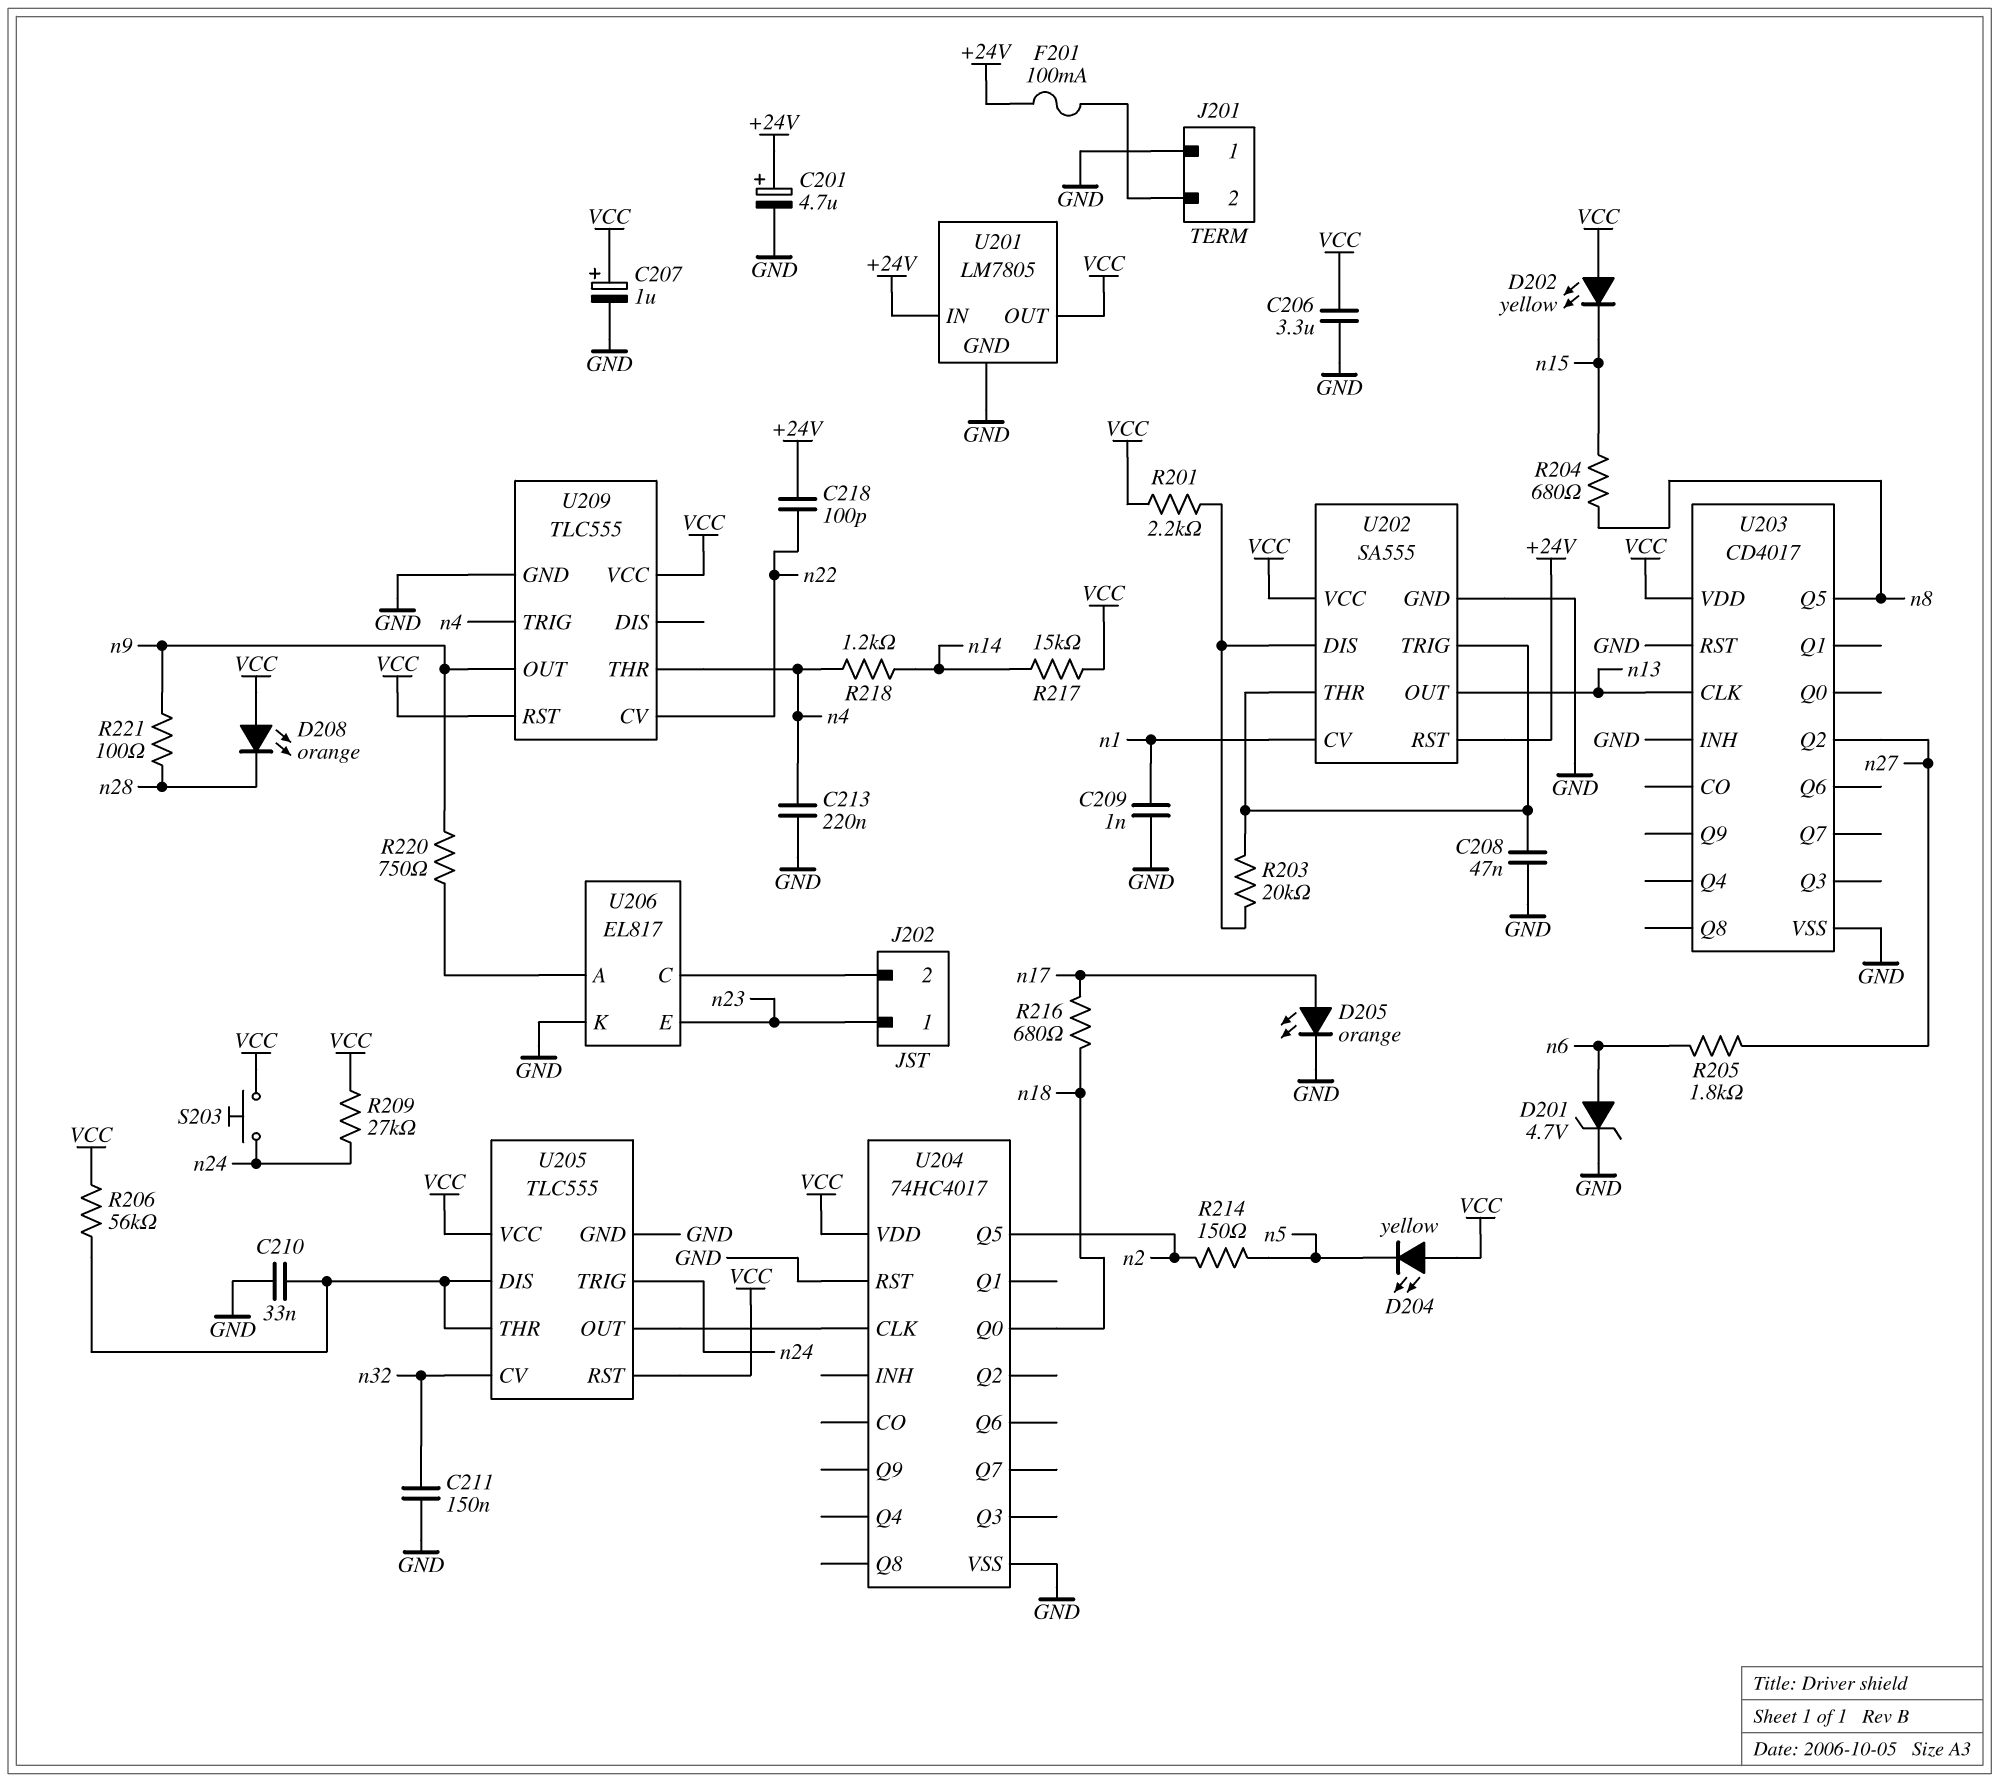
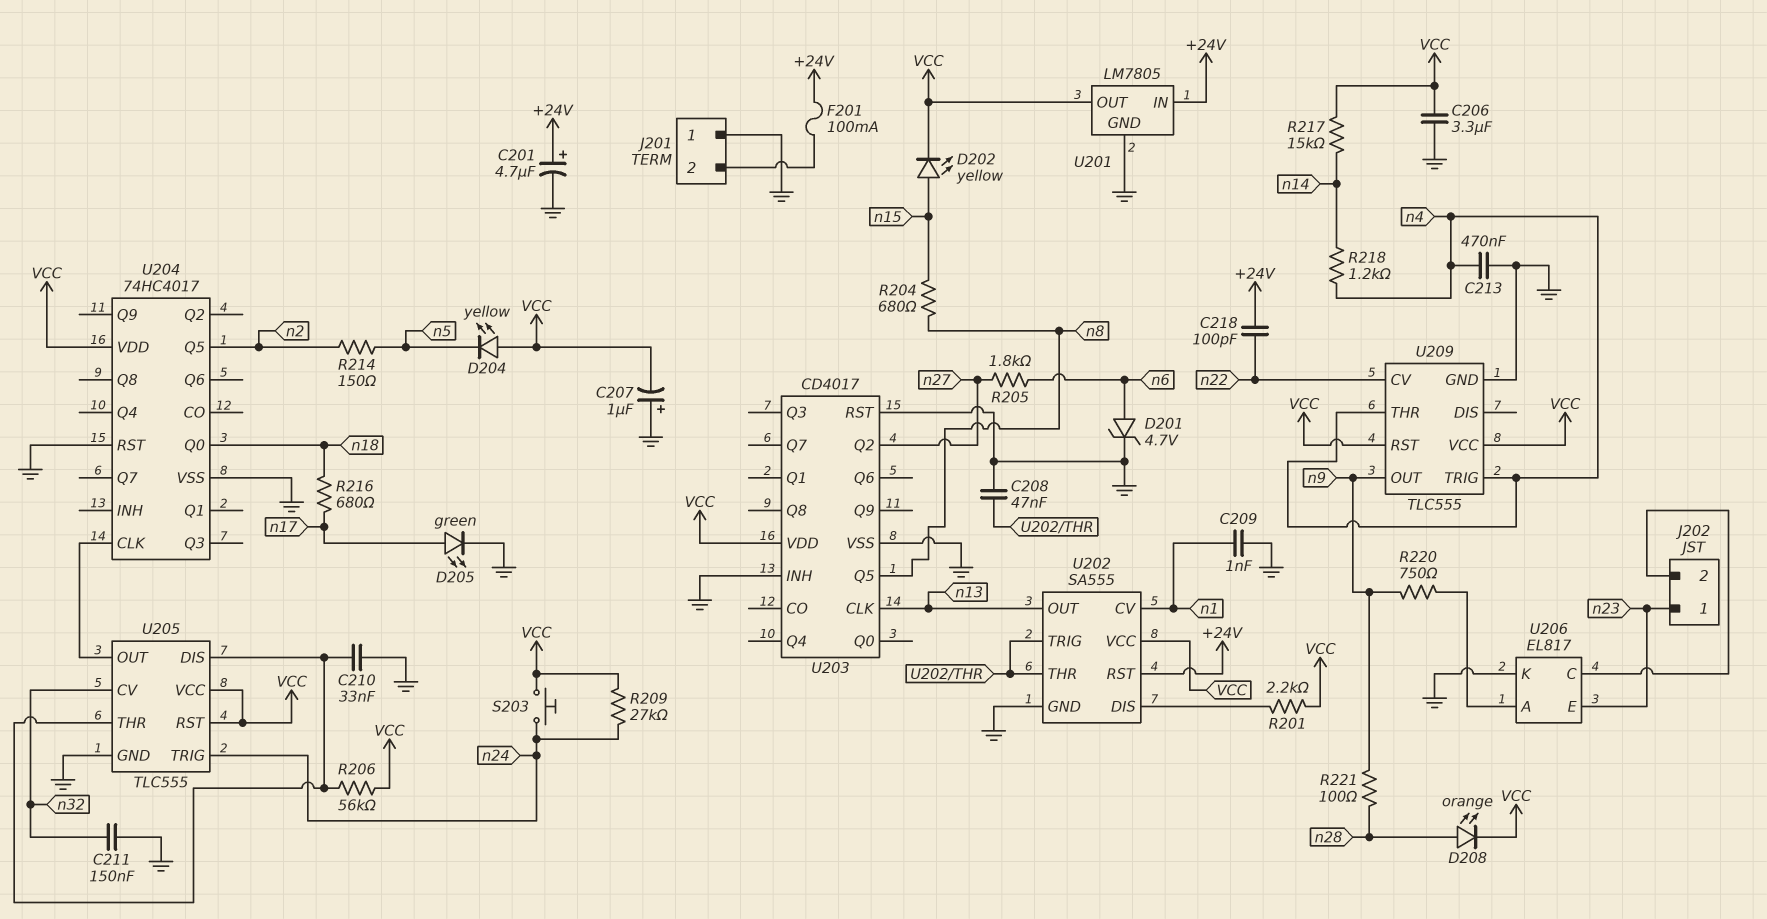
C207: 1uF (plus VCC, minus GND) -> 1uF (plus GND, minus VCC)
C213: 220nF (GND, n4) -> 470nF (GND, n4)
D202: LED yellow (A VCC, K n15) -> LED yellow (A n15, K VCC)
D205: LED orange (A n17, K GND) -> LED green (A n17, K GND)
D208: LED orange (A VCC, K n28) -> LED orange (A n28, K VCC)
R203: 20k (U202/DIS, U202/THR) -> none

